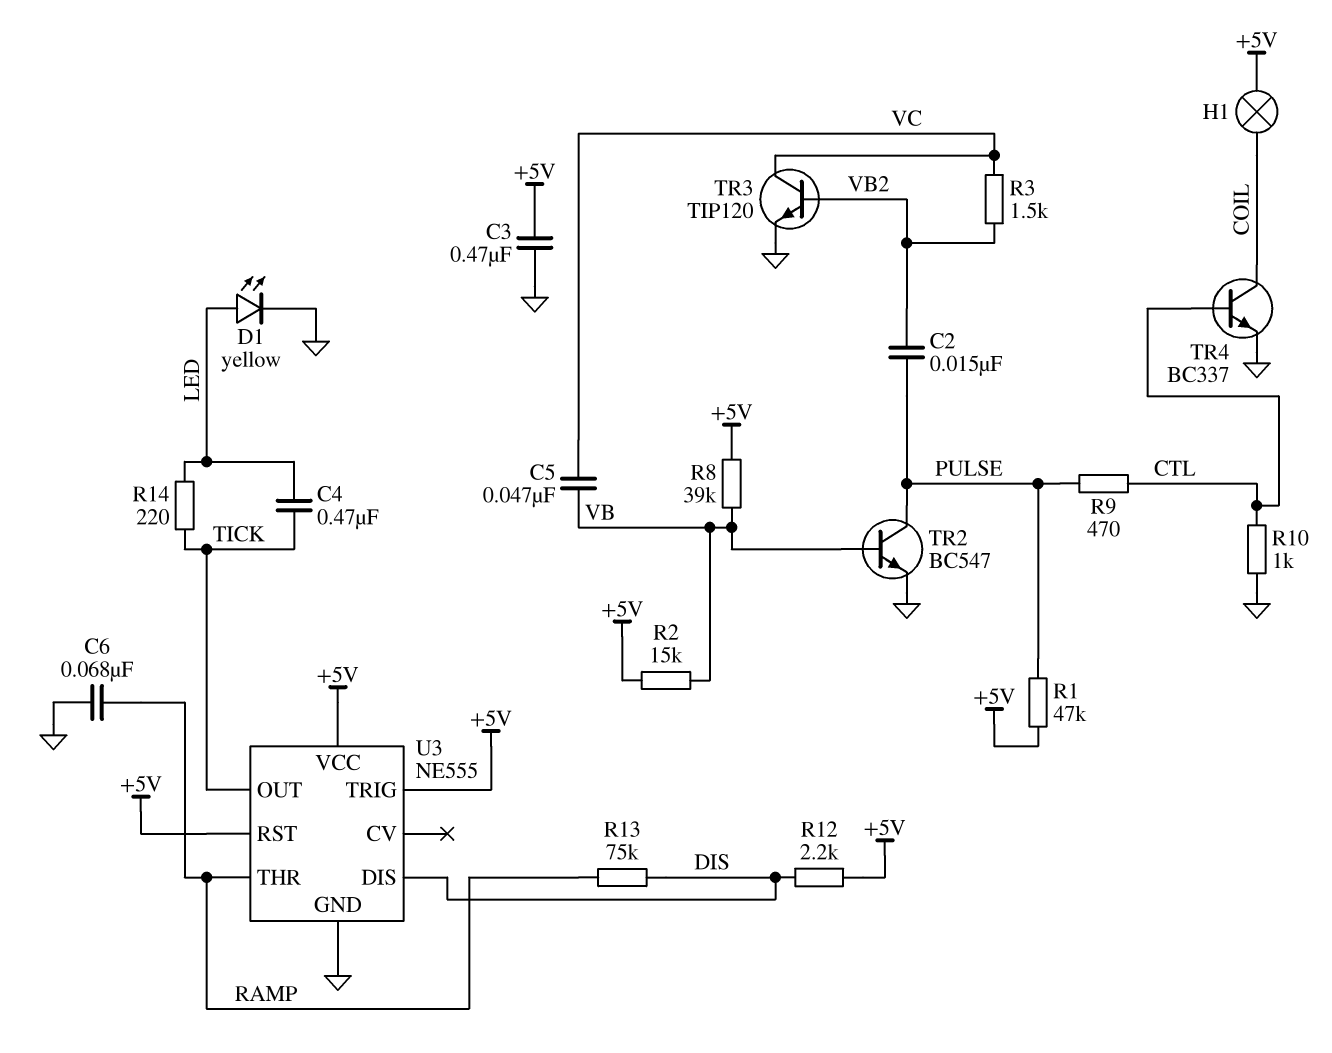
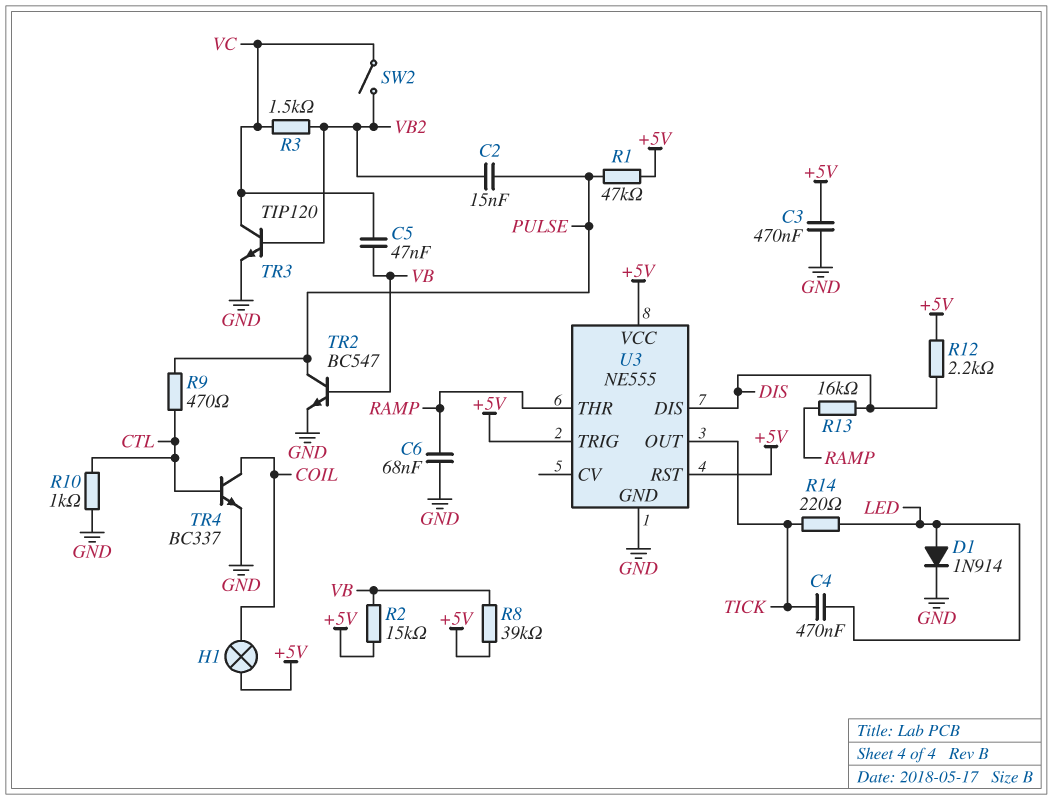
D1: LED yellow (A LED, K GND) -> diode 1N914 (A LED, K GND)
R13: 75k (DIS, RAMP) -> 16k (DIS, RAMP)
SW2: none -> switch (VB2, VC)

